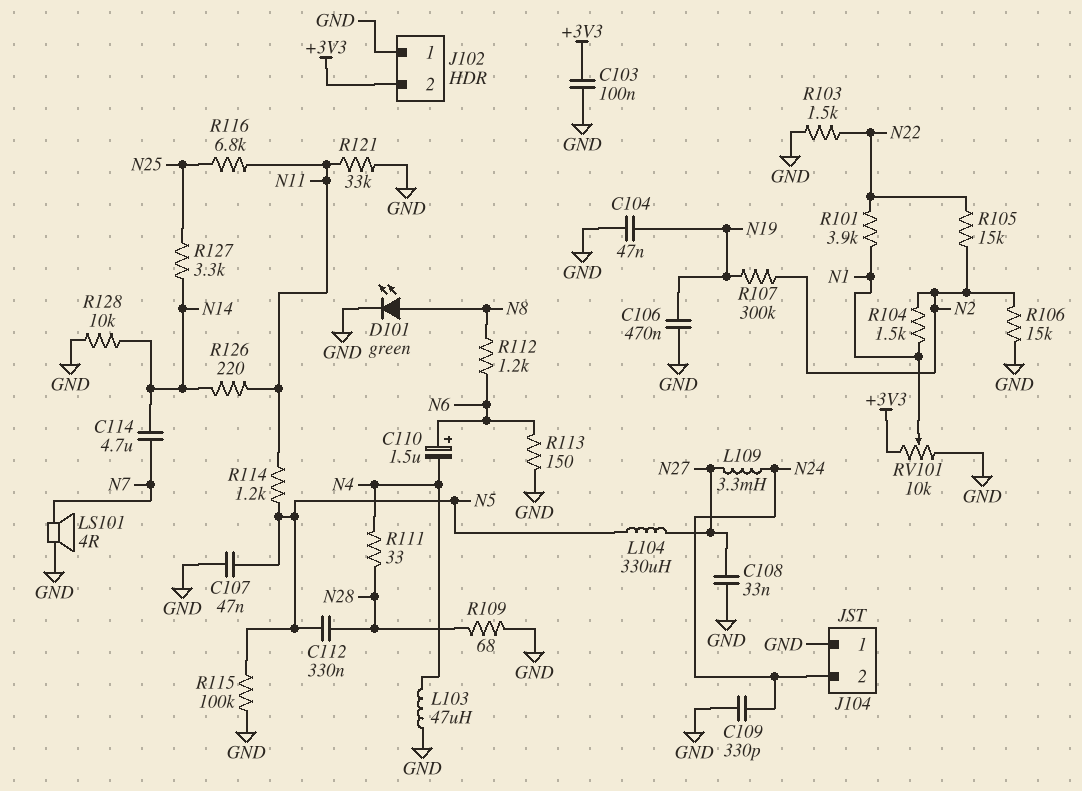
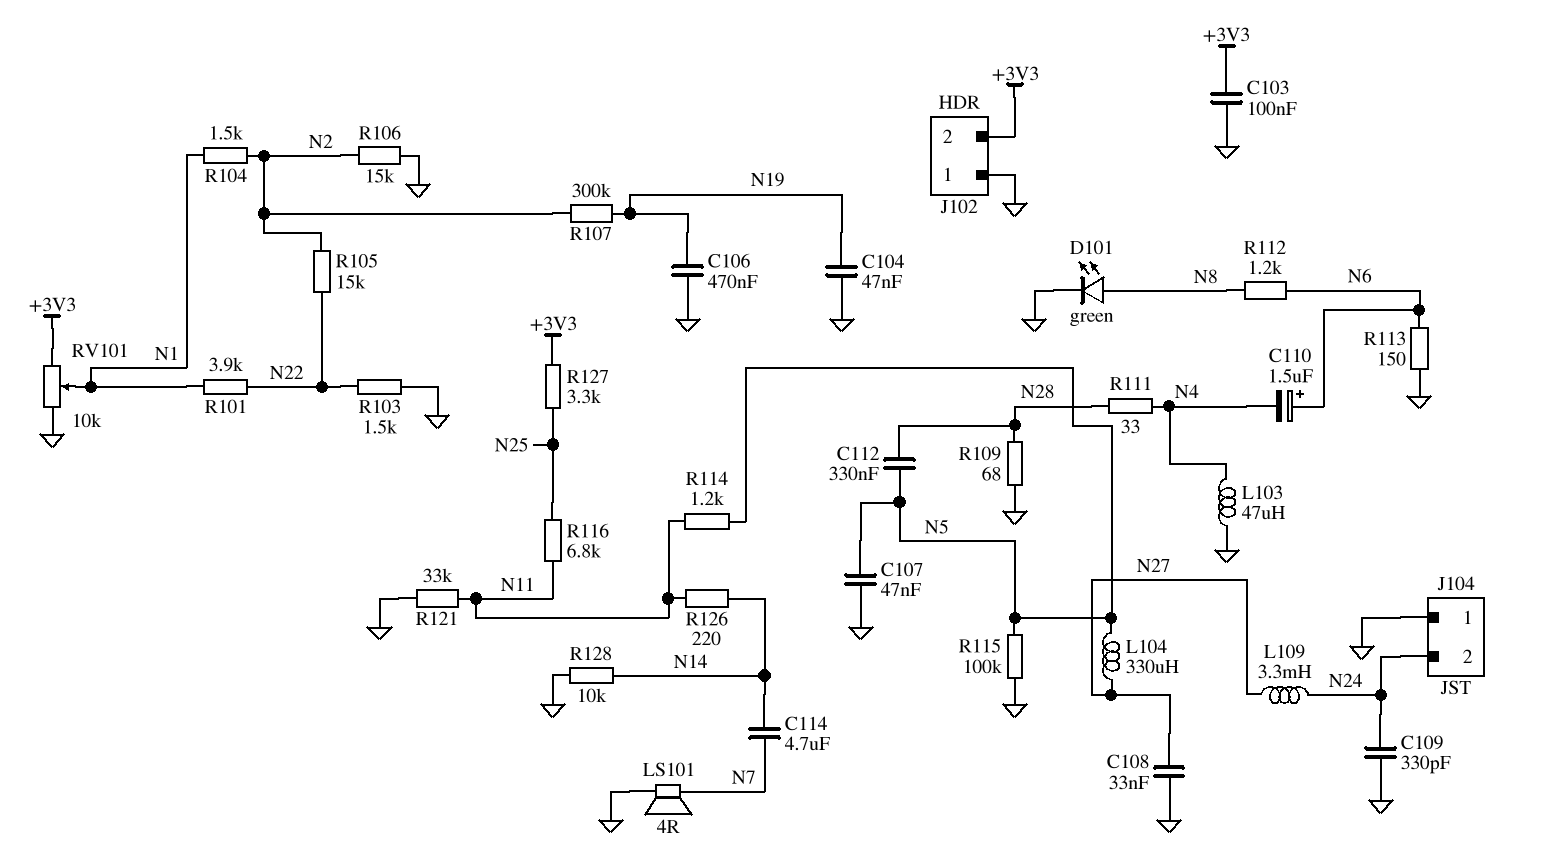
R127: 3.3k (N14, N25) -> 3.3k (+3V3, N25)

